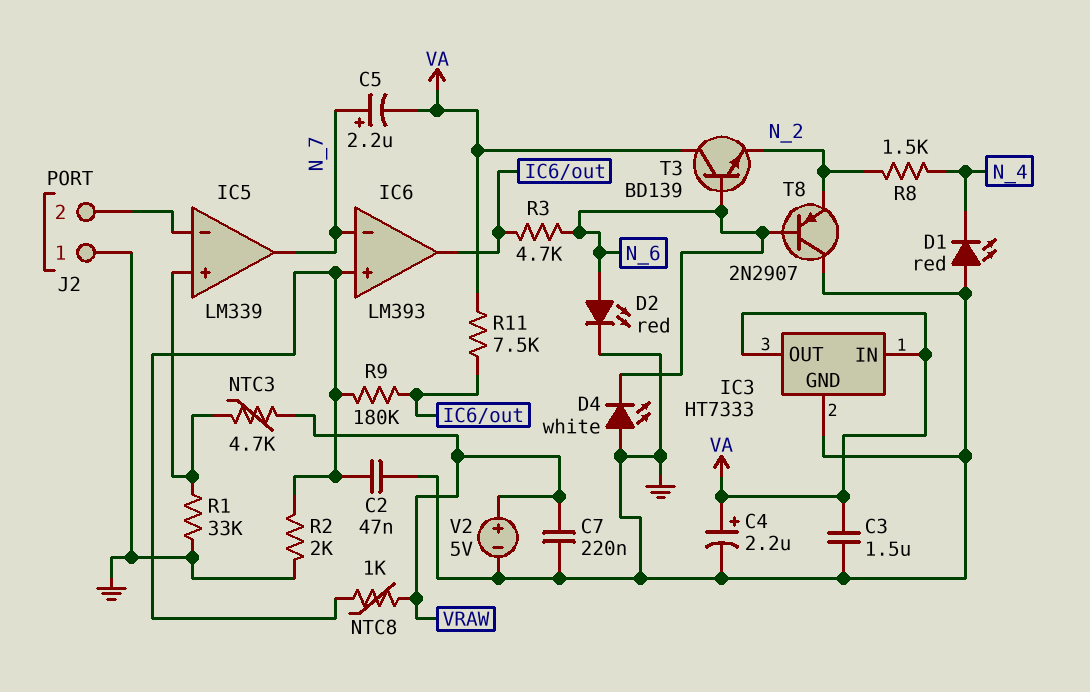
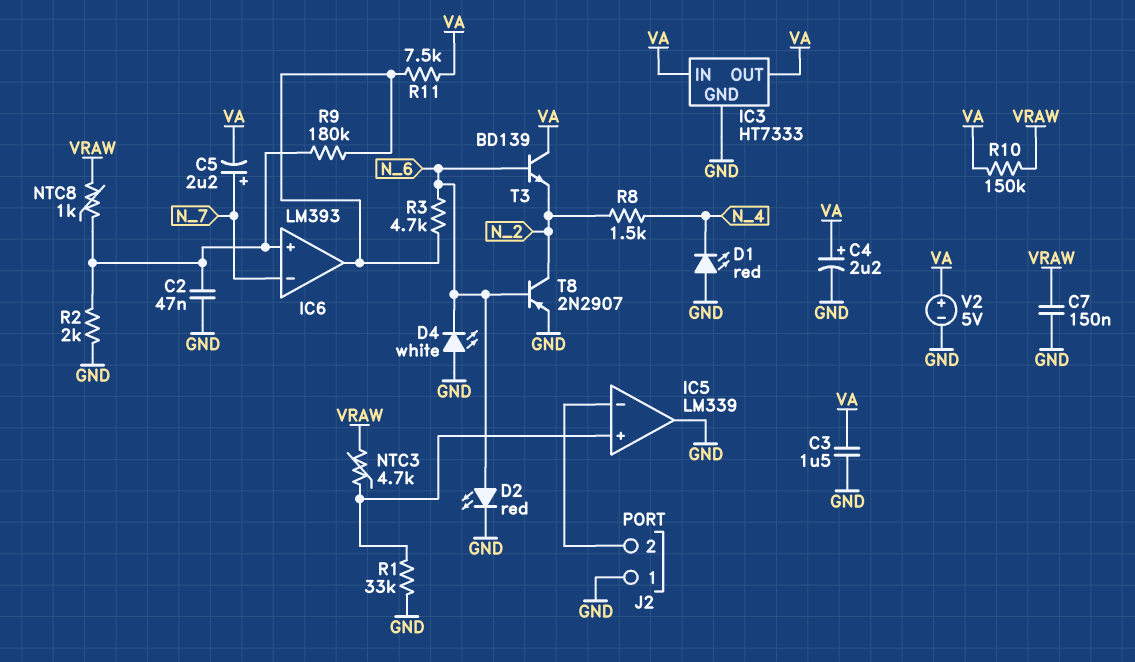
C7: 220nF (GND, VRAW) -> 150nF (GND, VRAW)
IC5 pin out: N_7 -> GND
R10: none -> 150k (VA, VRAW)
T8: PNP 2N2907 (B N_6, C GND, E N_2) -> PNP 2N2907 (B N_6, C N_2, E GND)
V2: 5V (plus VRAW, minus GND) -> 5V (plus VA, minus GND)

